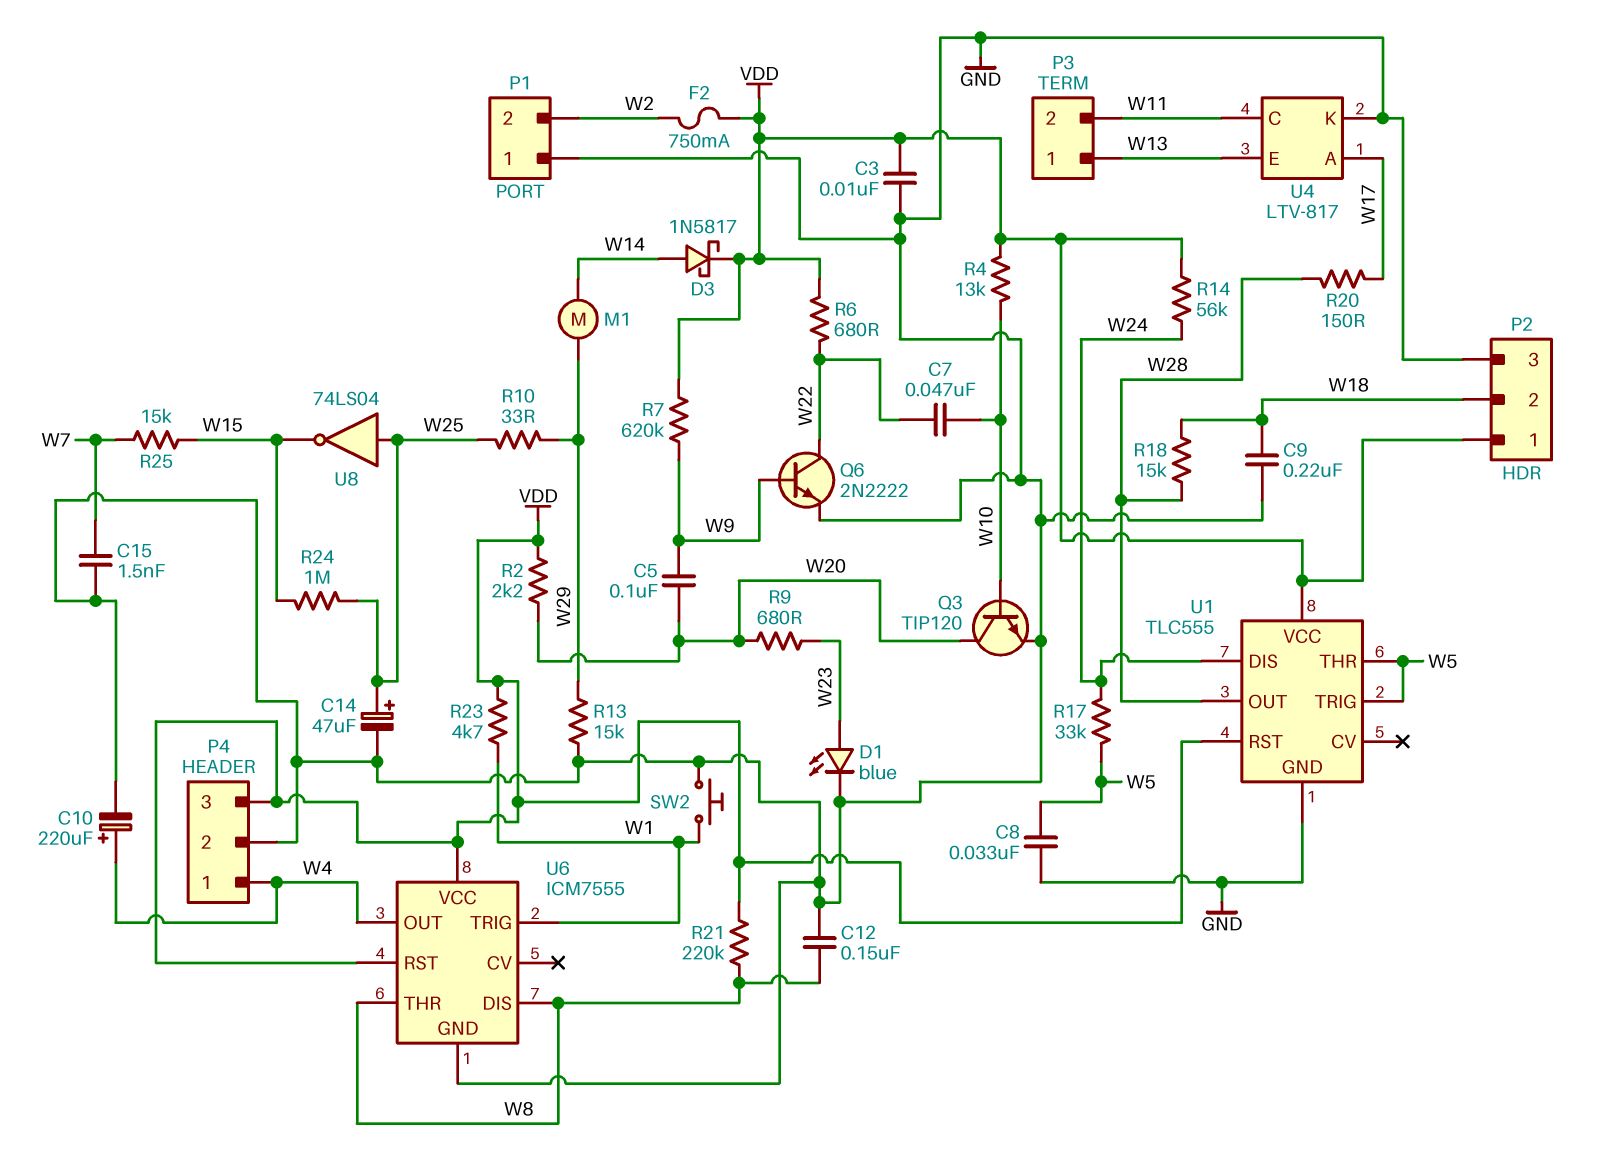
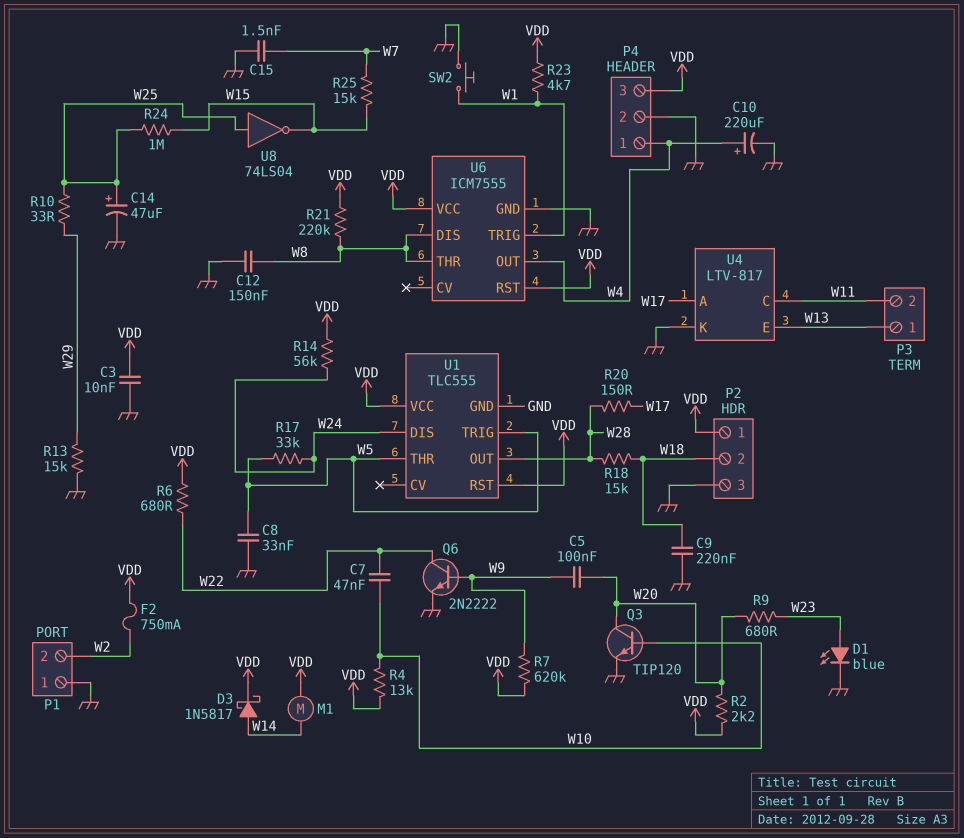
M1: motor (W14, W29) -> motor (VDD, W14)

